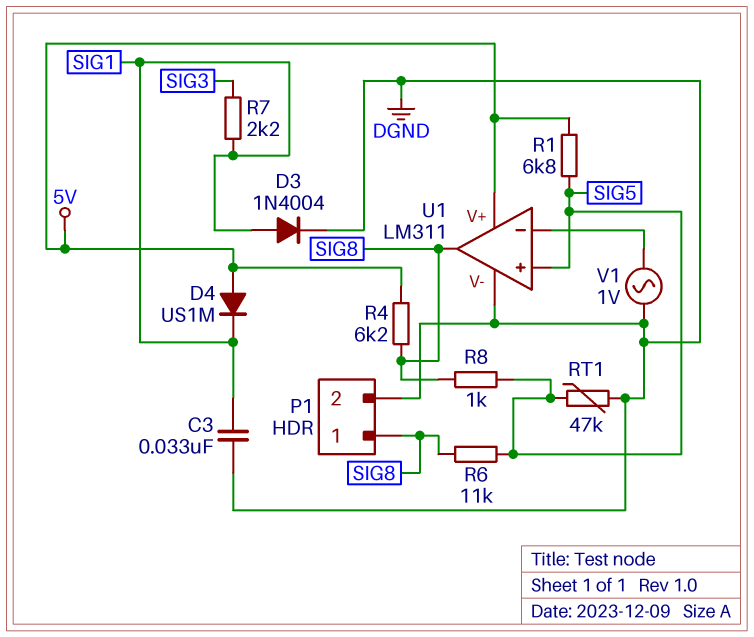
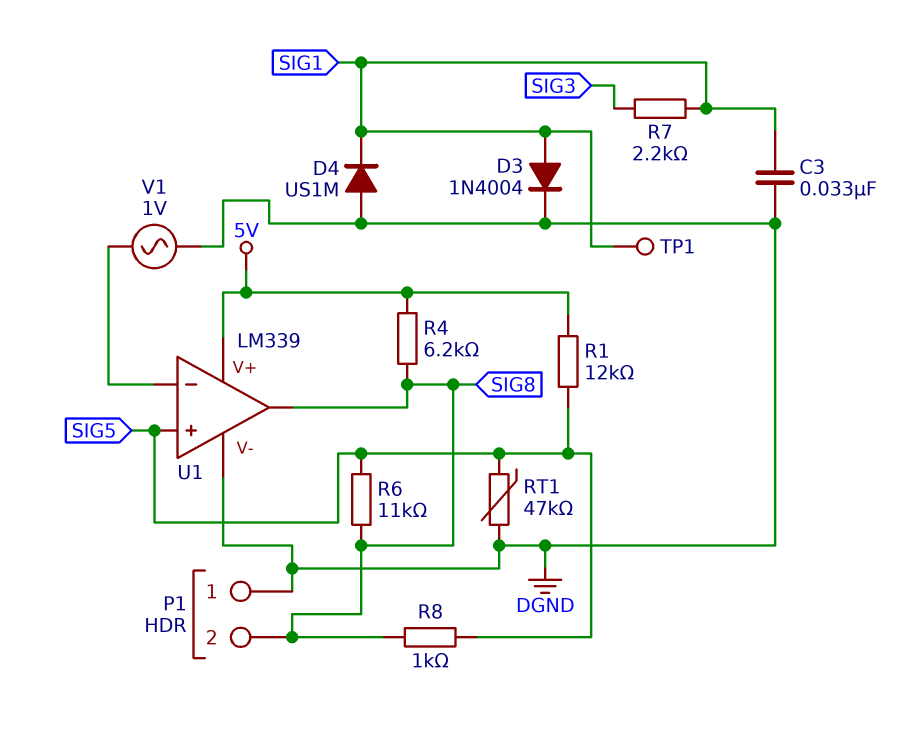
D4: diode US1M (A 5V, K SIG1) -> diode US1M (A DGND, K SIG1)
P1 pin 1: SIG8 -> DGND
P1 pin 2: DGND -> SIG8
R1: 6.8k (5V, SIG5) -> 12k (5V, SIG5)
TP1: none -> test point (SIG1)
U1: LM311 -> LM339

